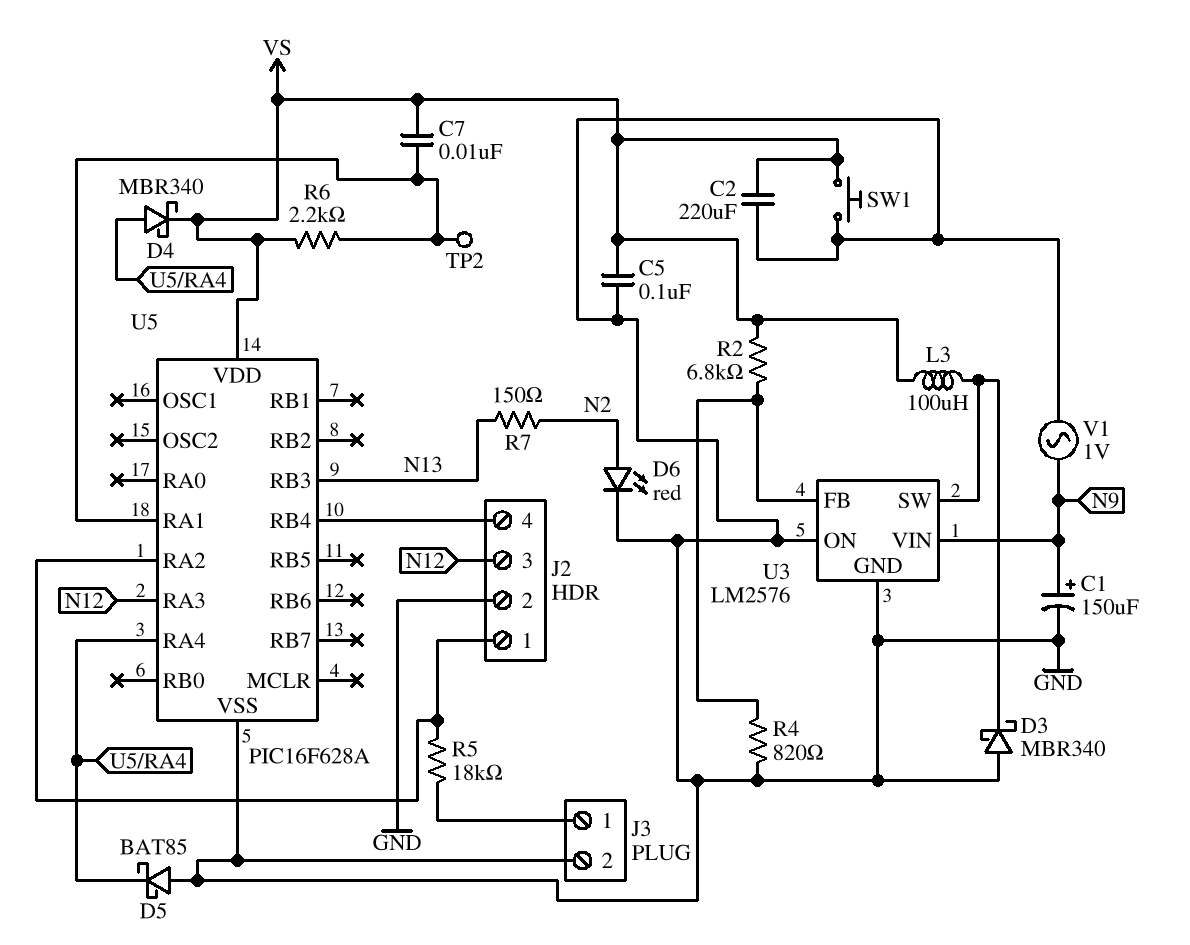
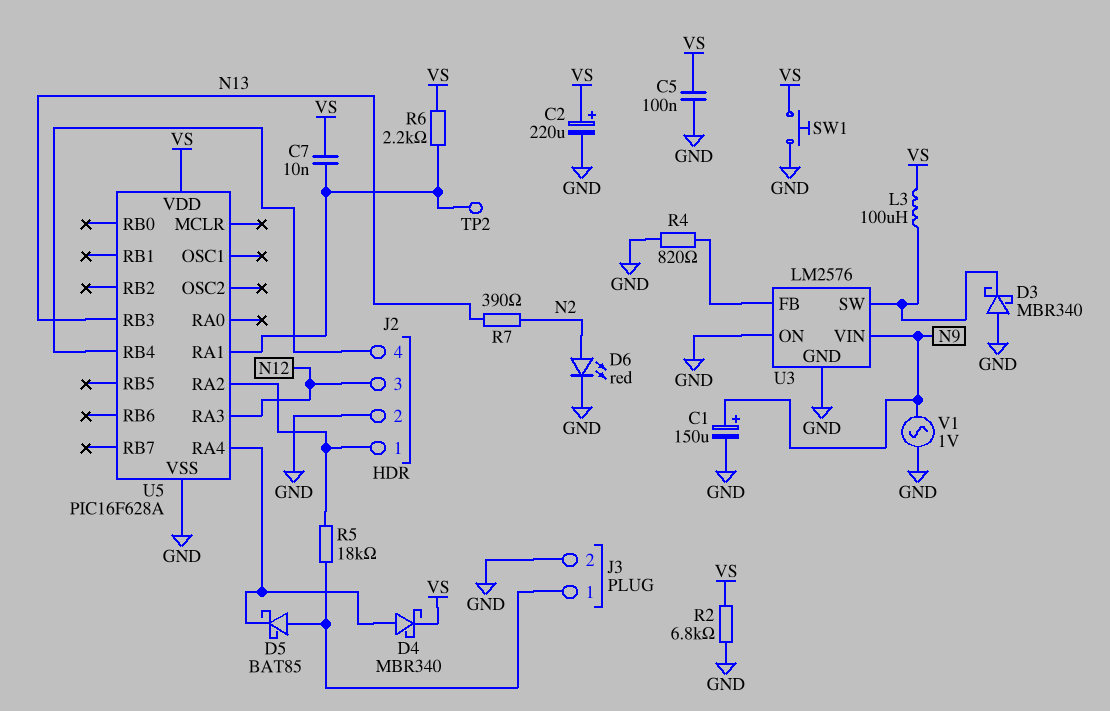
C2: 220uF (GND, VS) -> 220uF (plus VS, minus GND)
D5: schottky BAT85 (A GND, K U5/RA4) -> schottky BAT85 (A J3/1, K U5/RA4)
R2: 6.8k (U3/FB, VS) -> 6.8k (GND, VS)
R7: 150 (N2, N13) -> 390 (N2, N13)

